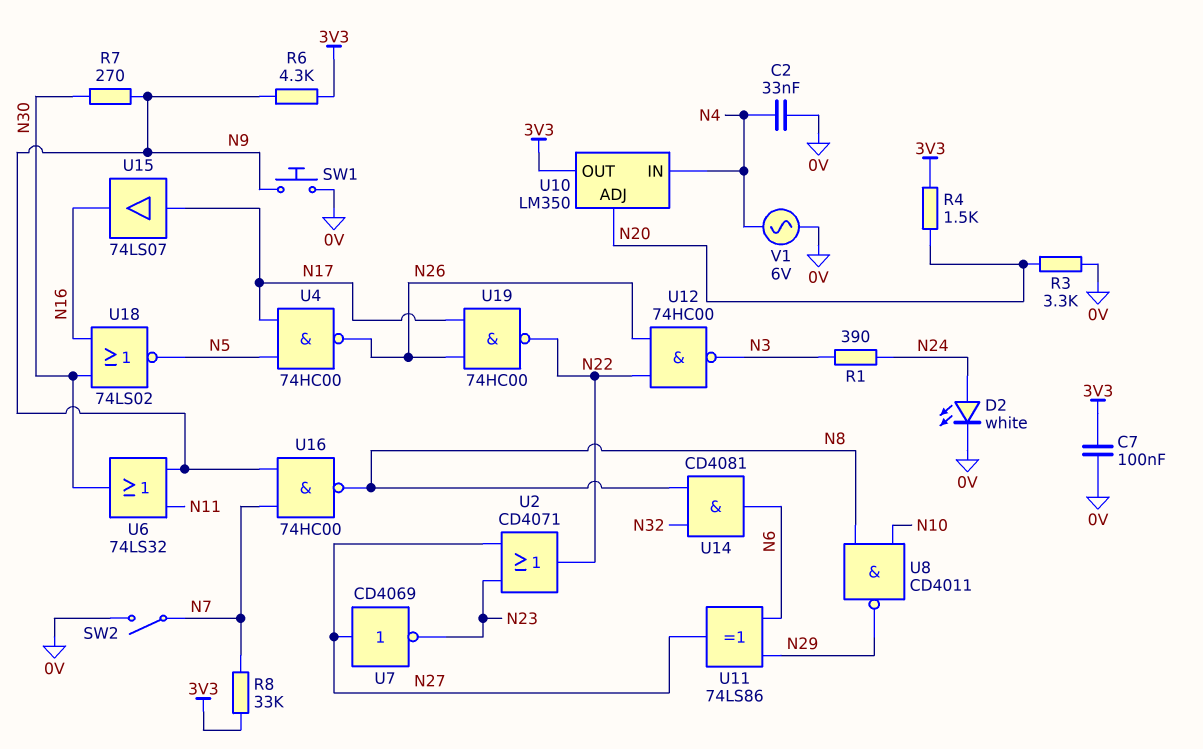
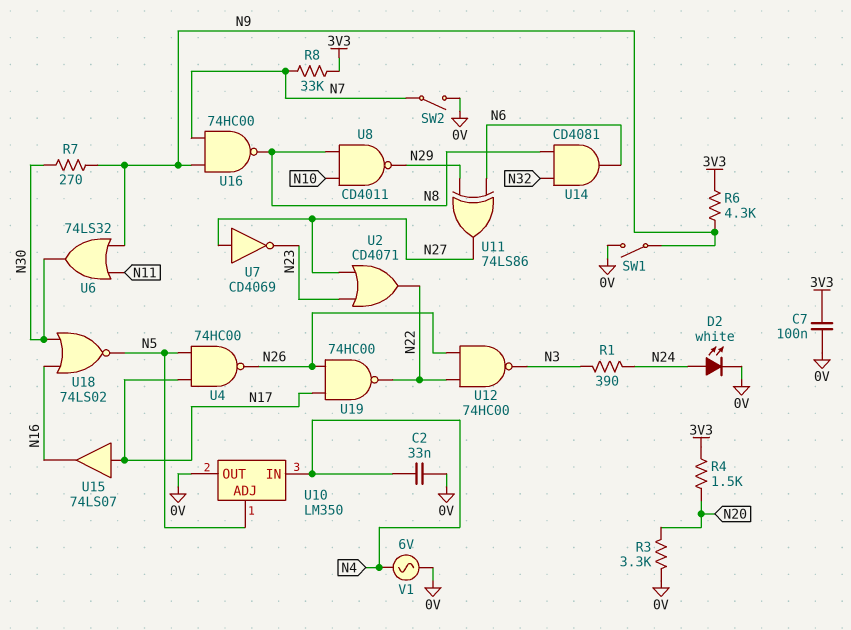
SW1: button (0V, N9) -> switch (0V, N9)
U10 pin ADJ: N20 -> N5
U10 pin OUT: 3V3 -> 0V

